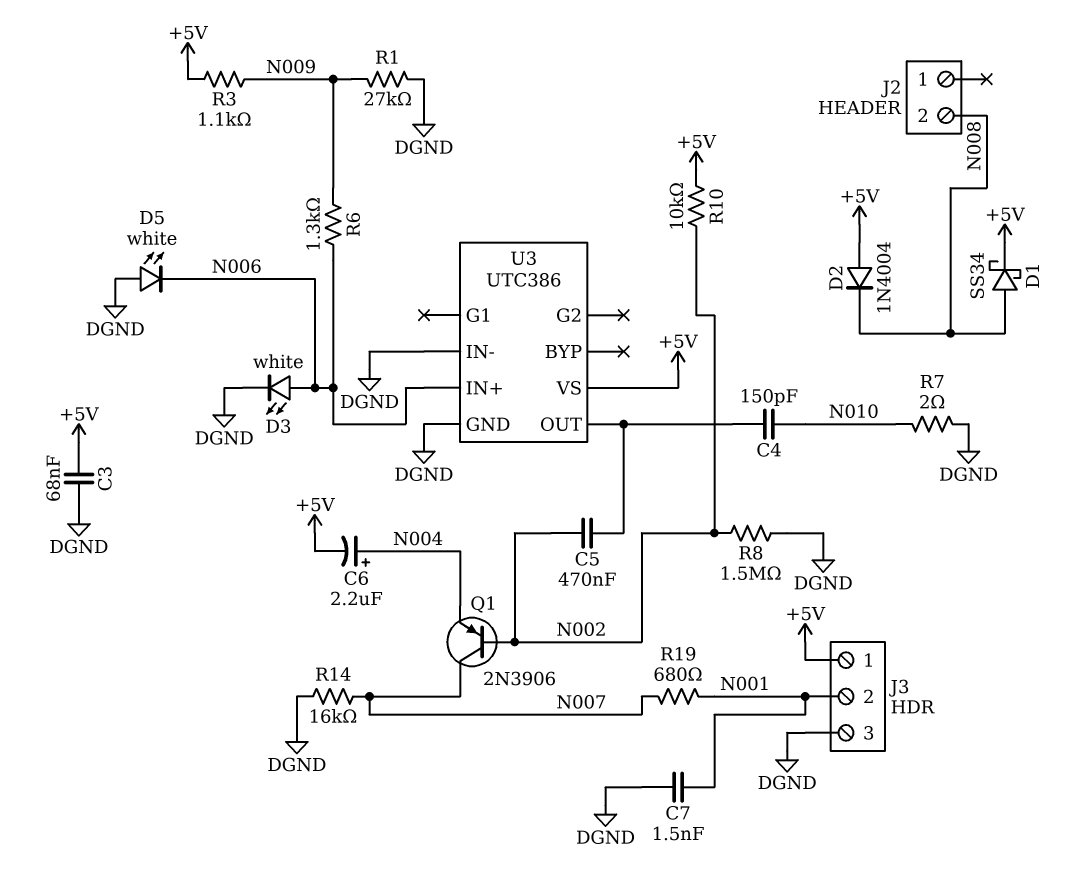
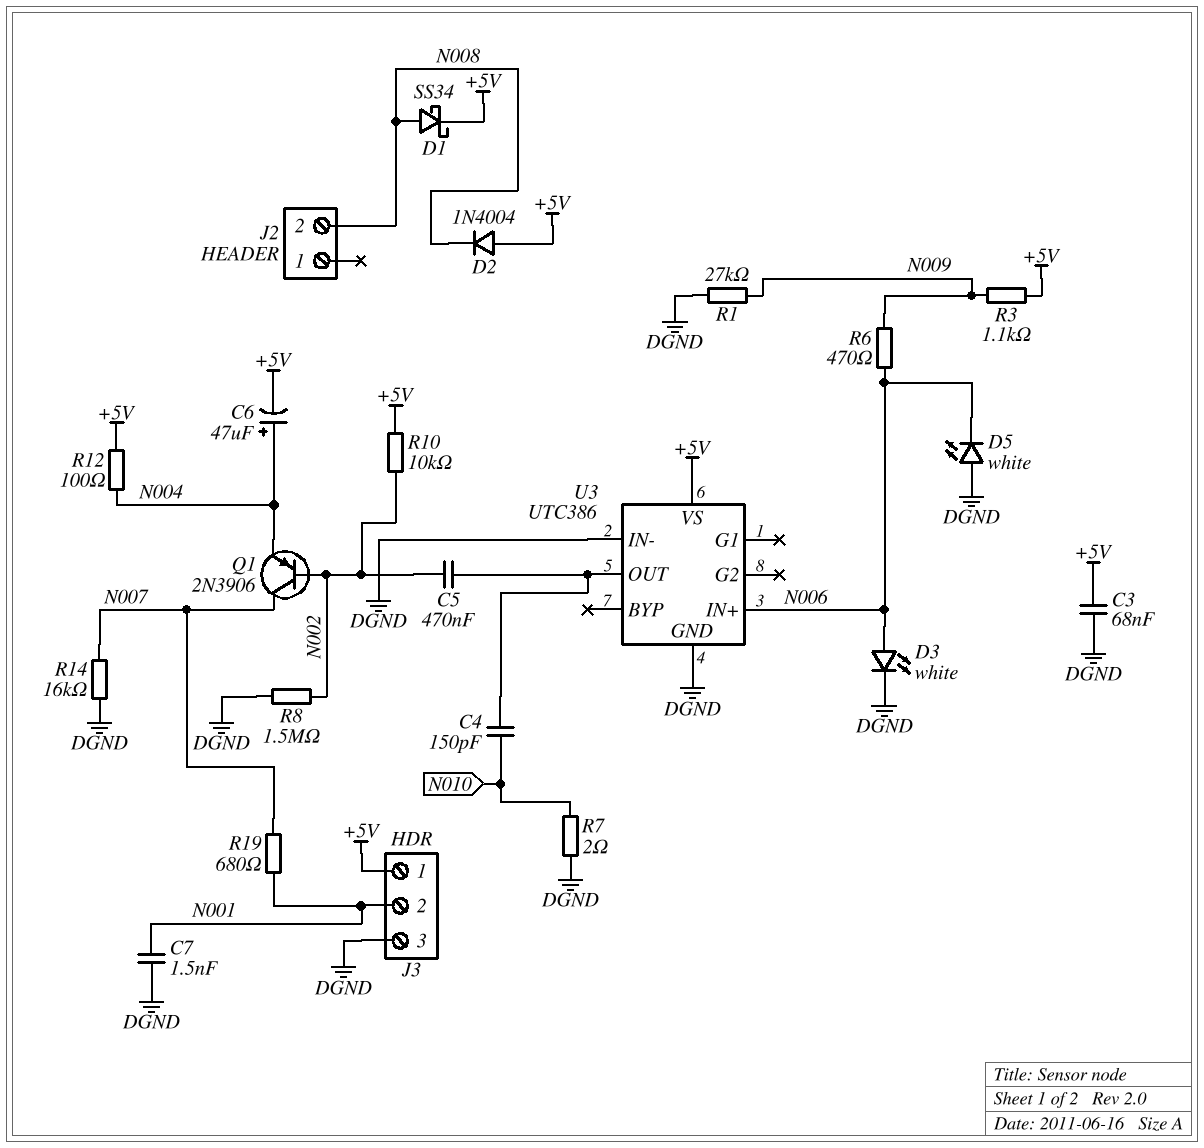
C6: 2.2uF (plus N004, minus +5V) -> 47uF (plus N004, minus +5V)
R6: 1.3k (N006, N009) -> 470 (N006, N009)
R12: none -> 100 (+5V, N004)

